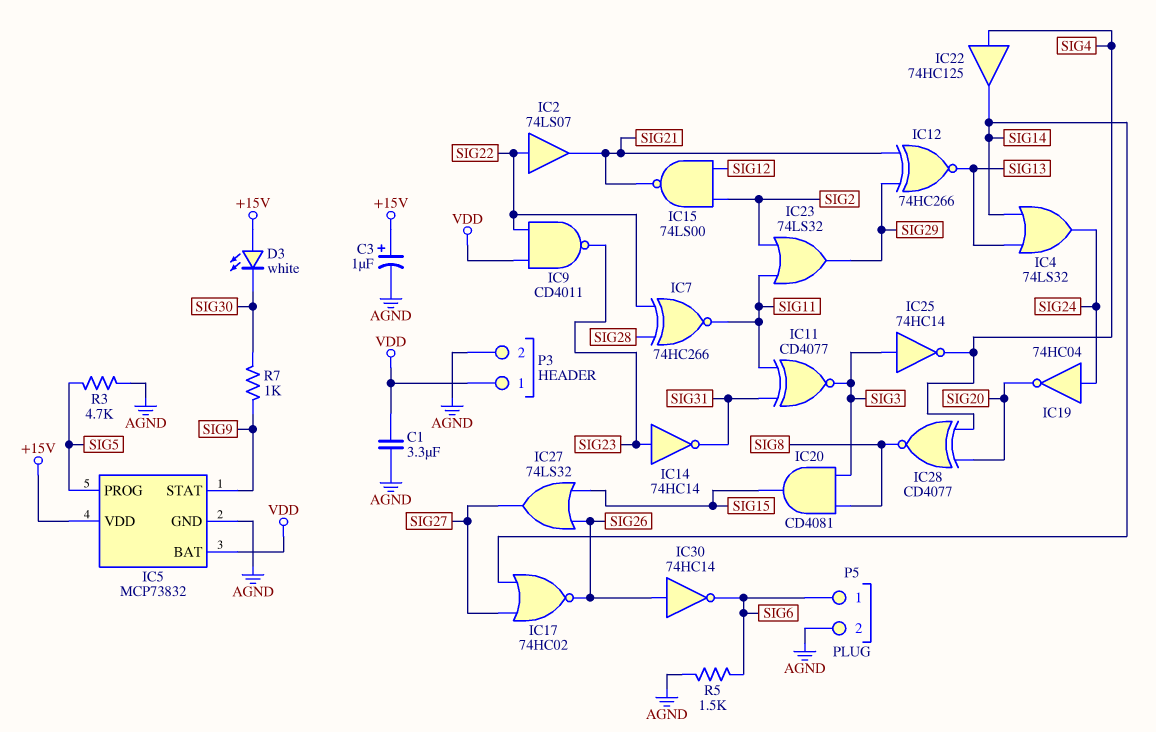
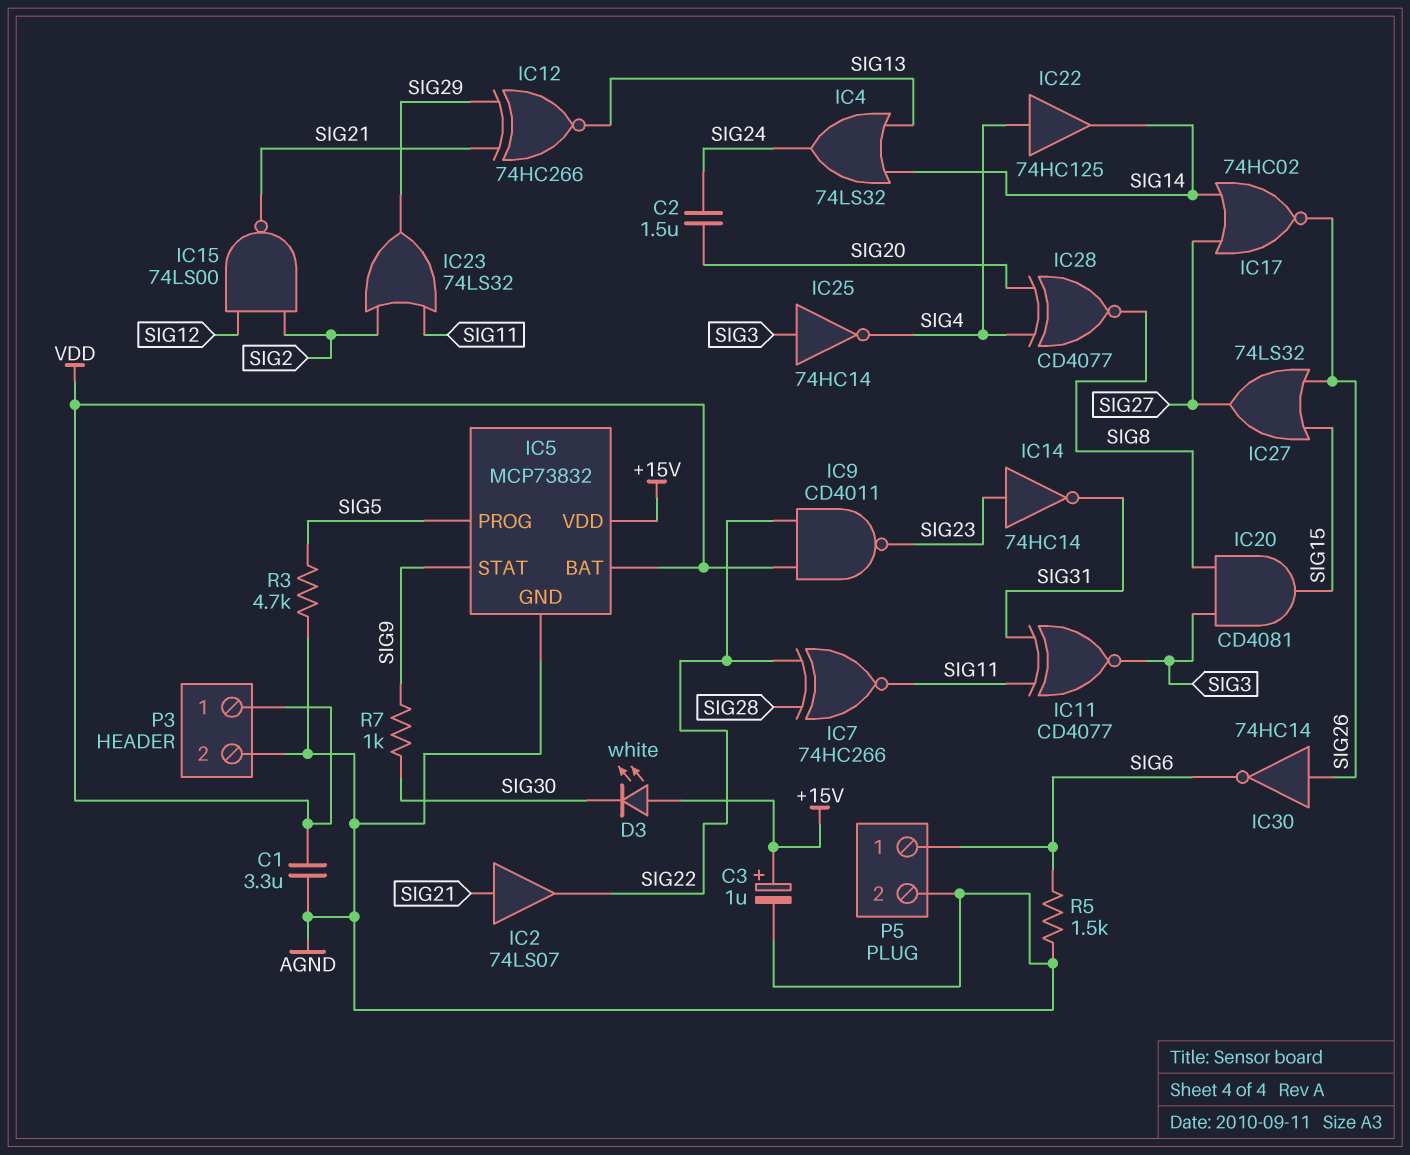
C2: none -> 1.5uF (SIG20, SIG24)
IC2: buffer 74LS07 (in SIG22, out SIG21) -> buffer 74LS07 (in SIG21, out SIG22)
IC19: NOT 74HC04 (in SIG24, out SIG20) -> none

